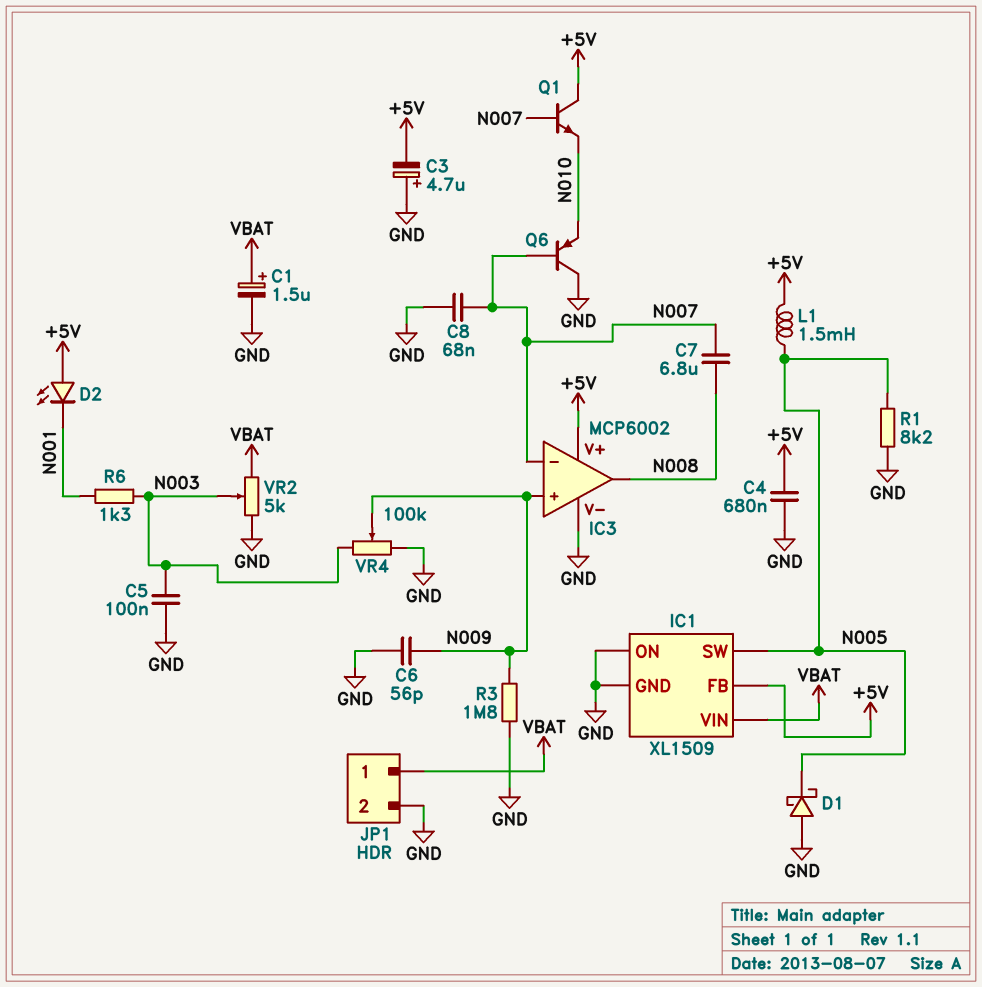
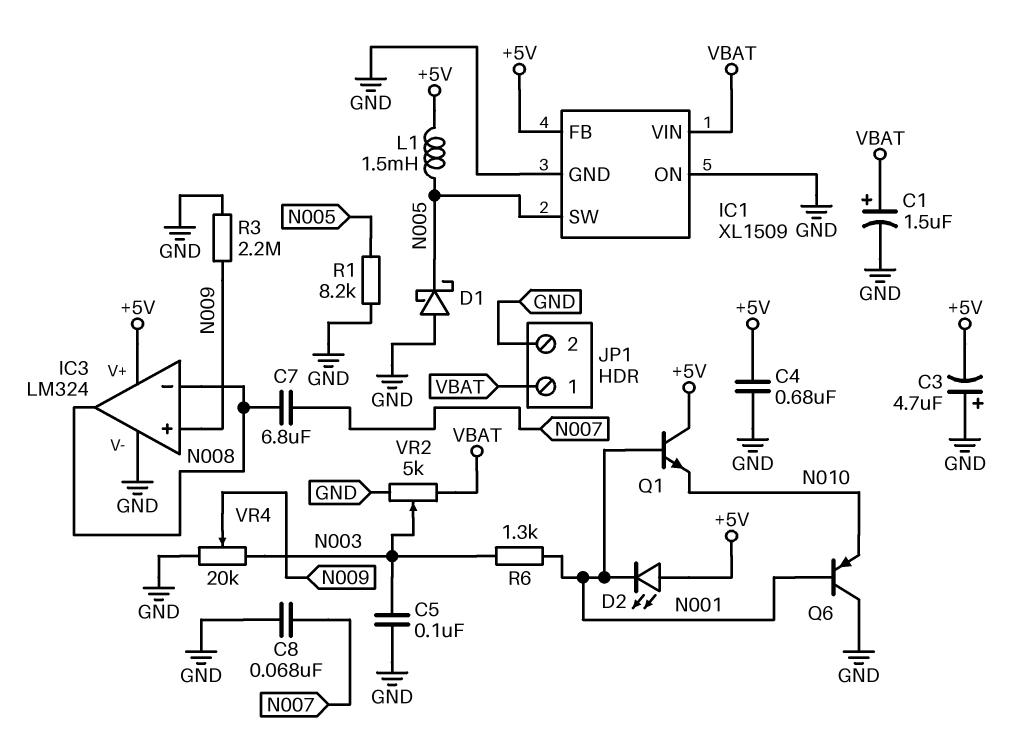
C6: 56pF (GND, N009) -> none
IC3: MCP6002 -> LM324
IC3 pin in-: N007 -> N008
Q1: NPN (B N007, C +5V, E N010) -> NPN (B N001, C +5V, E N010)
Q6: PNP (B N007, C GND, E N010) -> PNP (B N001, C GND, E N010)
R3: 1.8M (GND, N009) -> 2.2M (GND, N009)
VR4: 100k (GND, N003, wiper N009) -> 20k (GND, N003, wiper N009)

